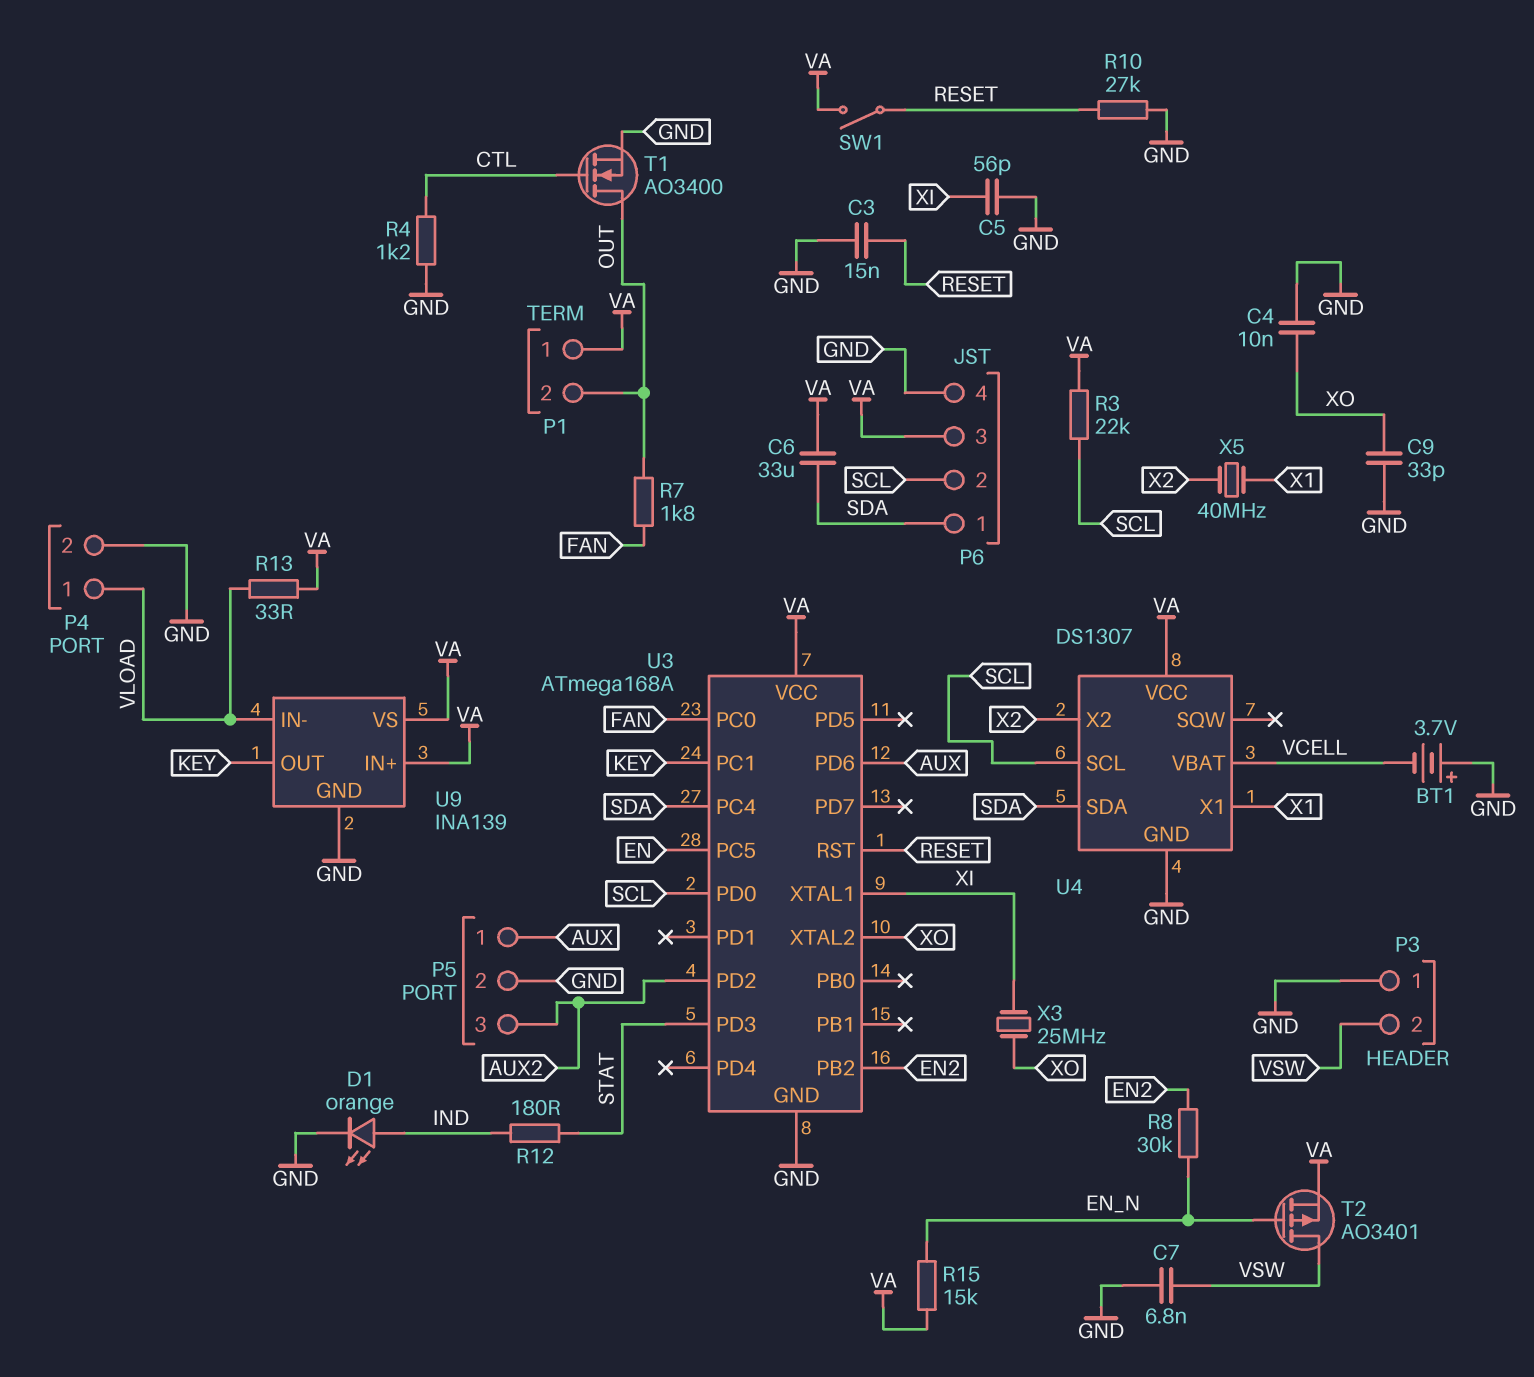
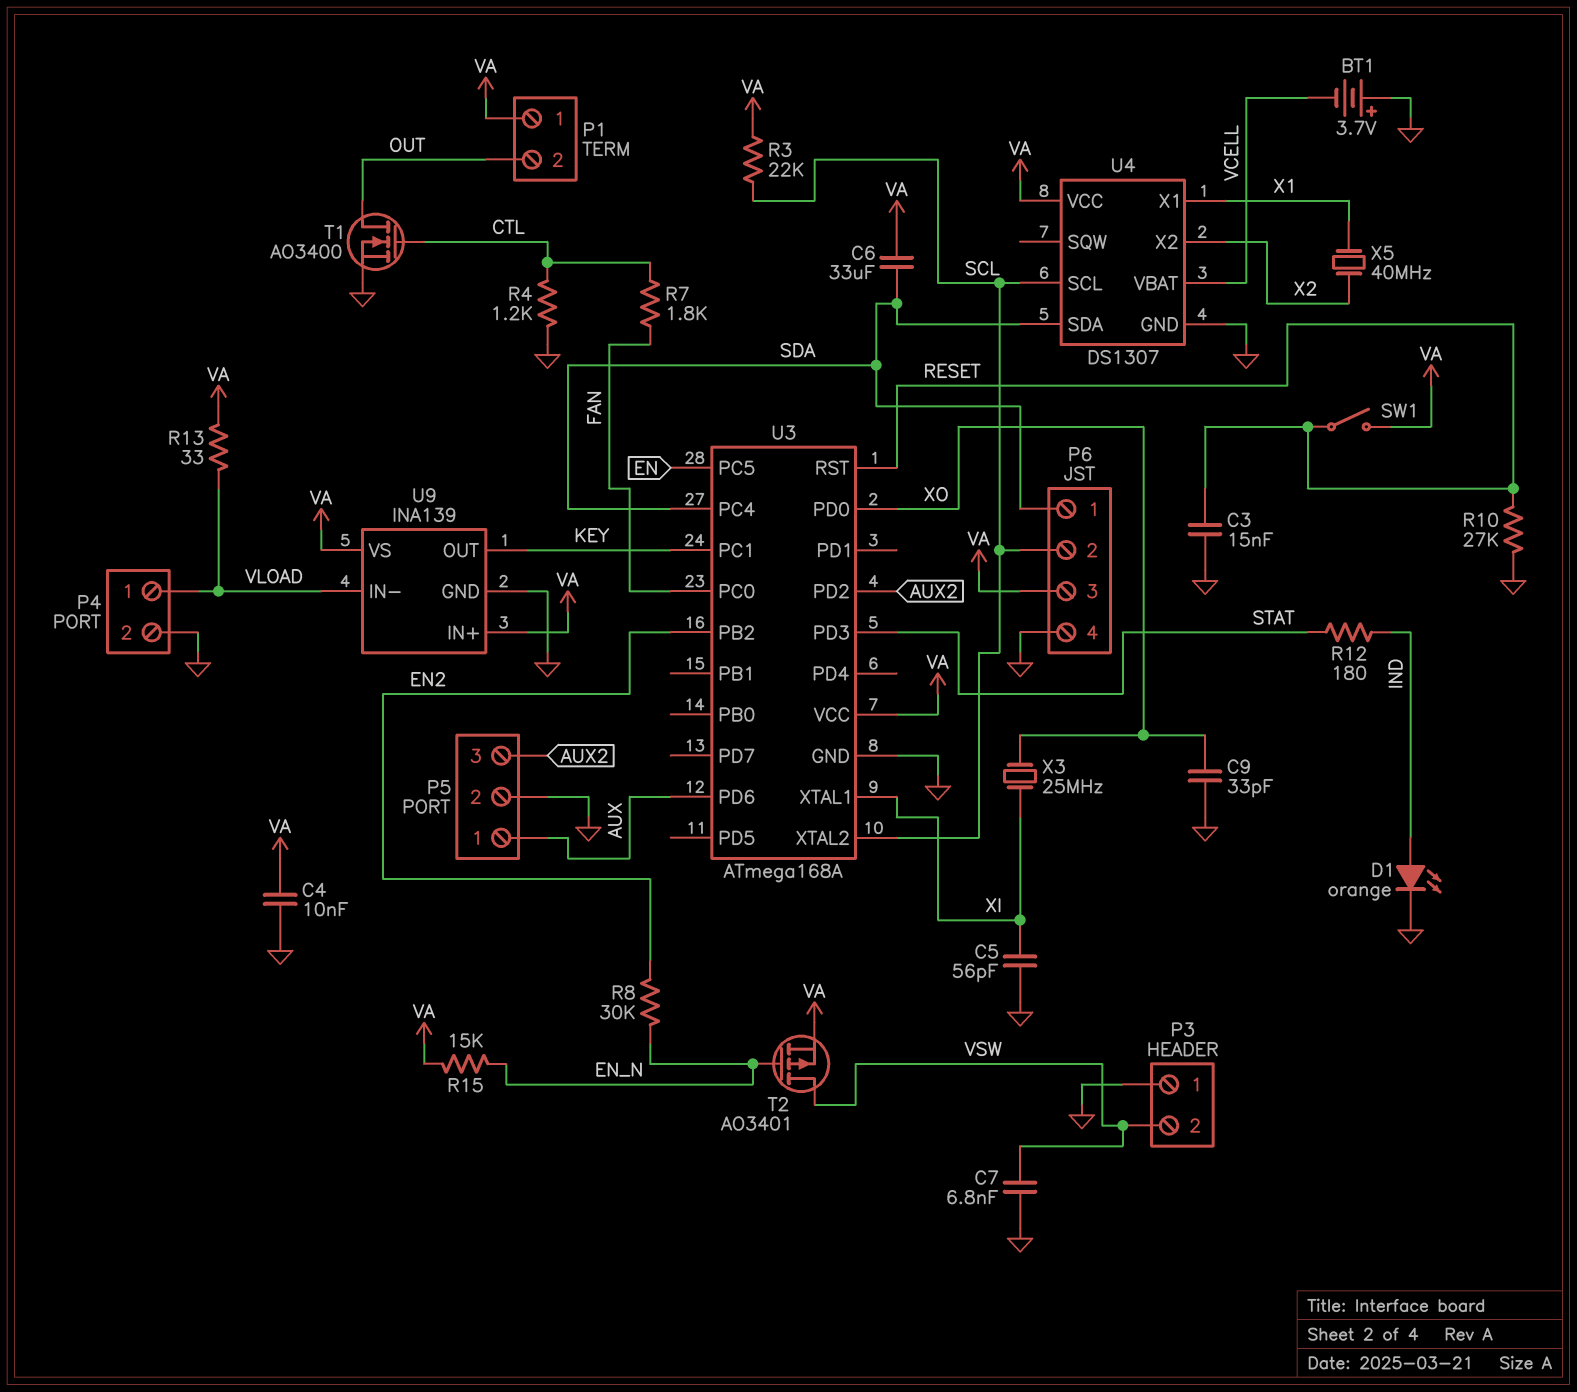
C4: 10nF (GND, XO) -> 10nF (GND, VA)
R7: 1.8k (FAN, OUT) -> 1.8k (CTL, FAN)
U3 pin PD0: SCL -> XO
U3 pin XTAL2: XO -> SCL

